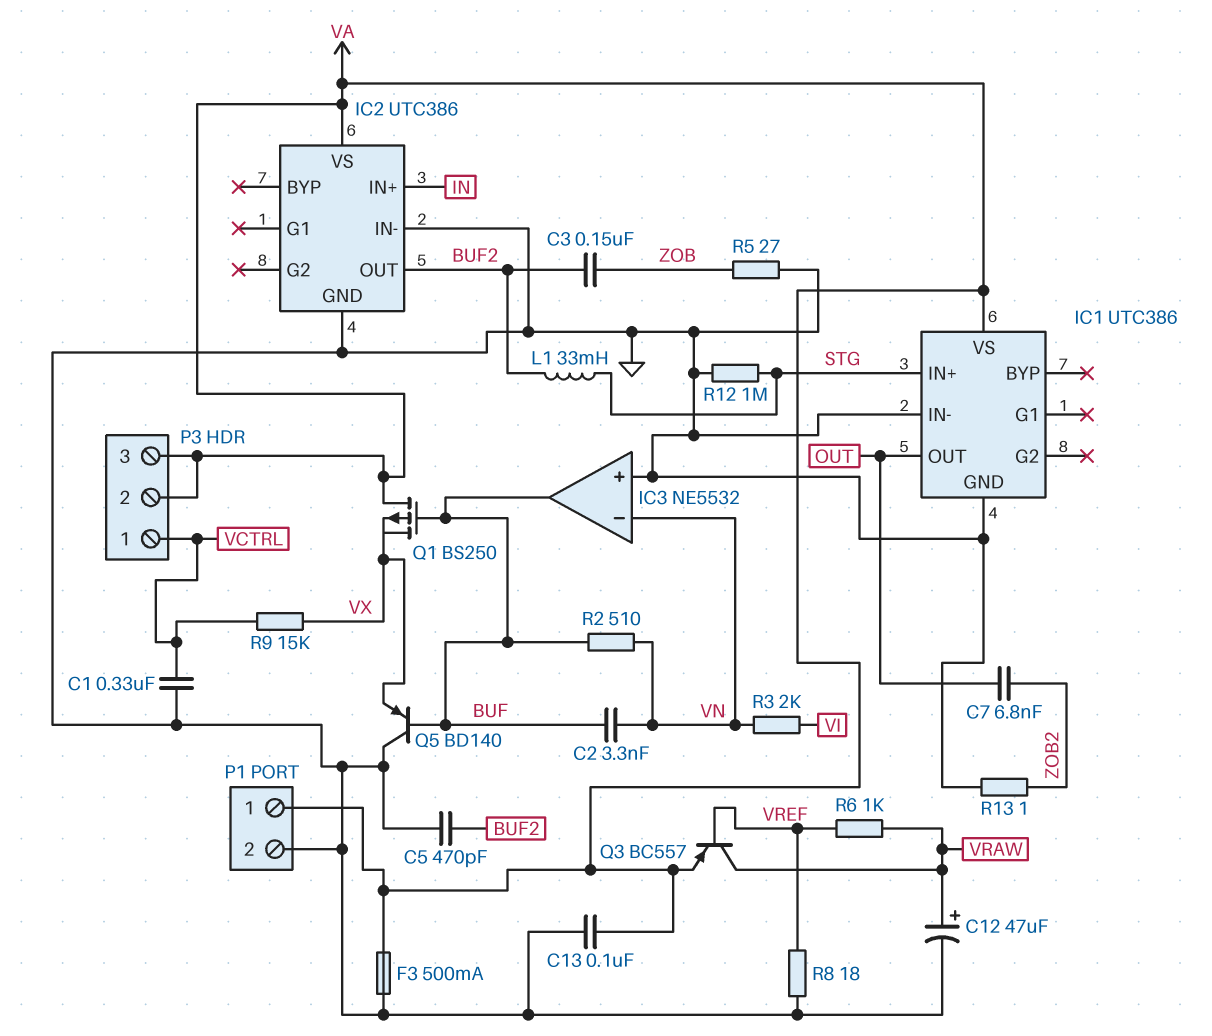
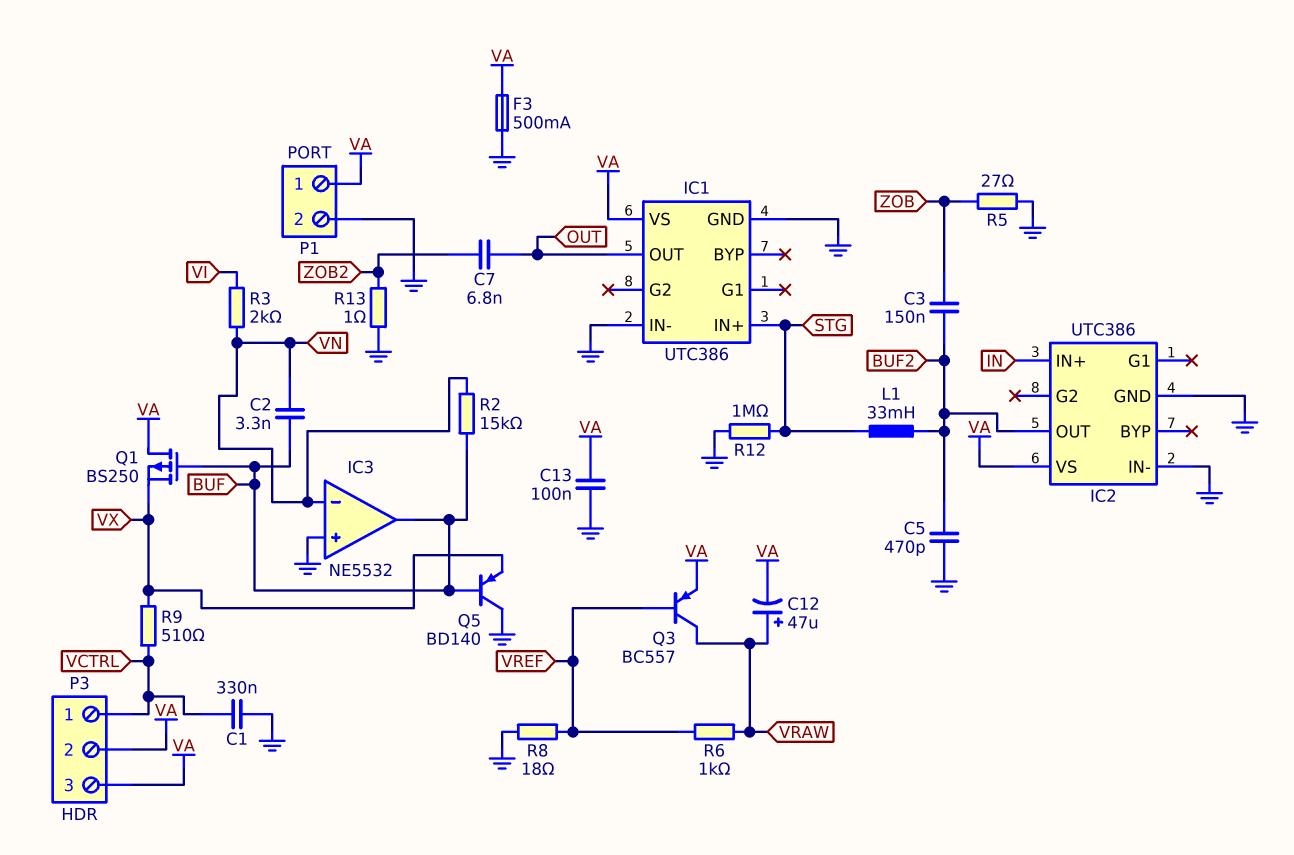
C12: 47uF (plus VRAW, minus GND) -> 47uF (plus VRAW, minus VA)
R2: 510 (BUF, VN) -> 15k (BUF, VN)
R9: 15k (VCTRL, VX) -> 510 (VCTRL, VX)

